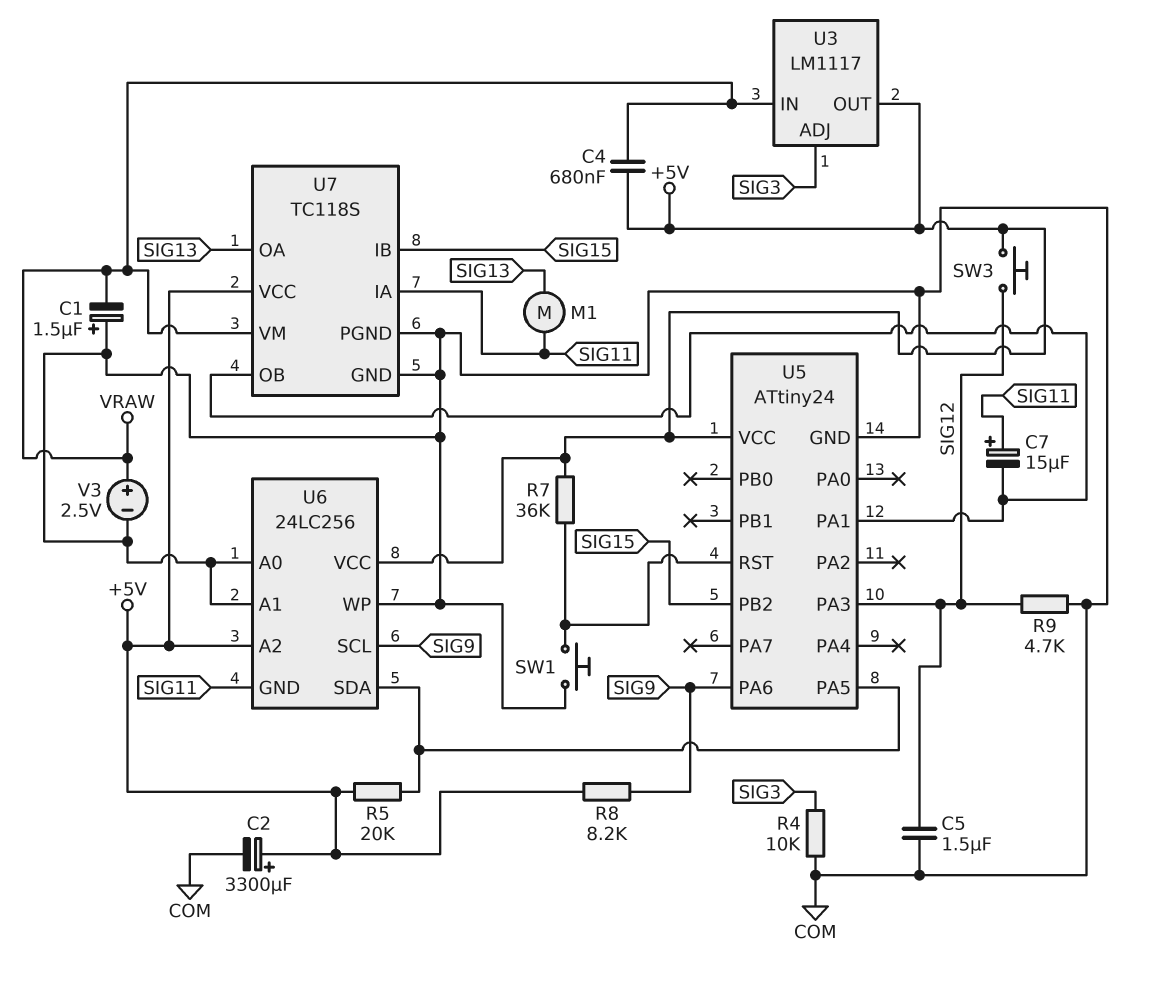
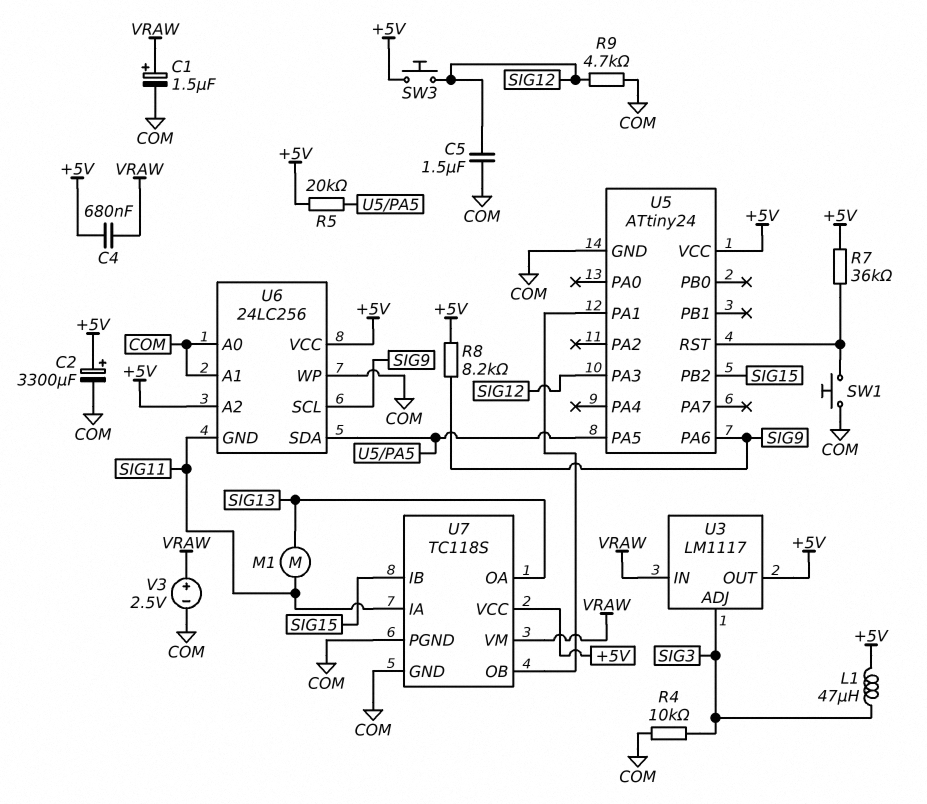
C1: 1.5uF (plus COM, minus VRAW) -> 1.5uF (plus VRAW, minus COM)
C7: 15uF (plus SIG11, minus U5/PA1) -> none
L1: none -> 47uH (+5V, SIG3)

